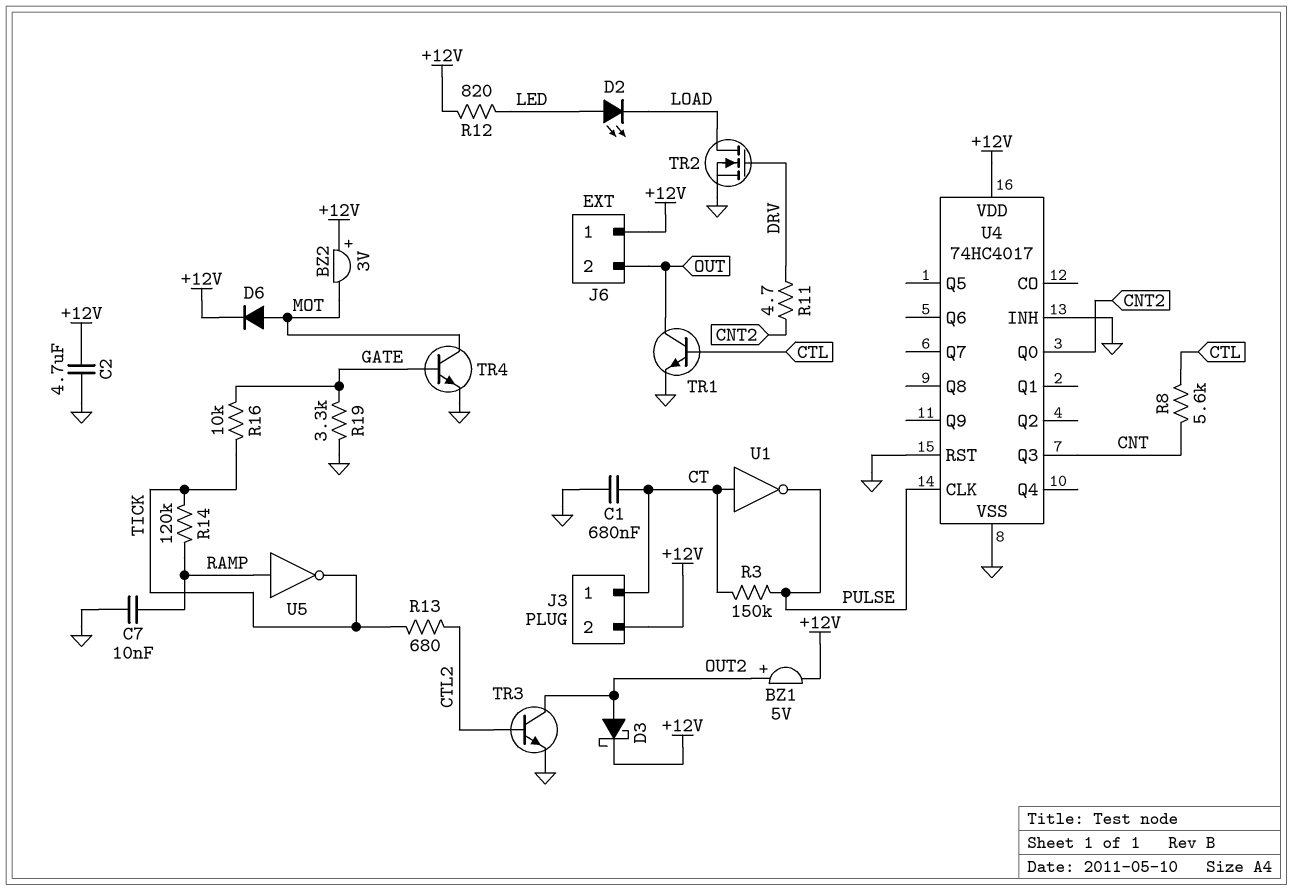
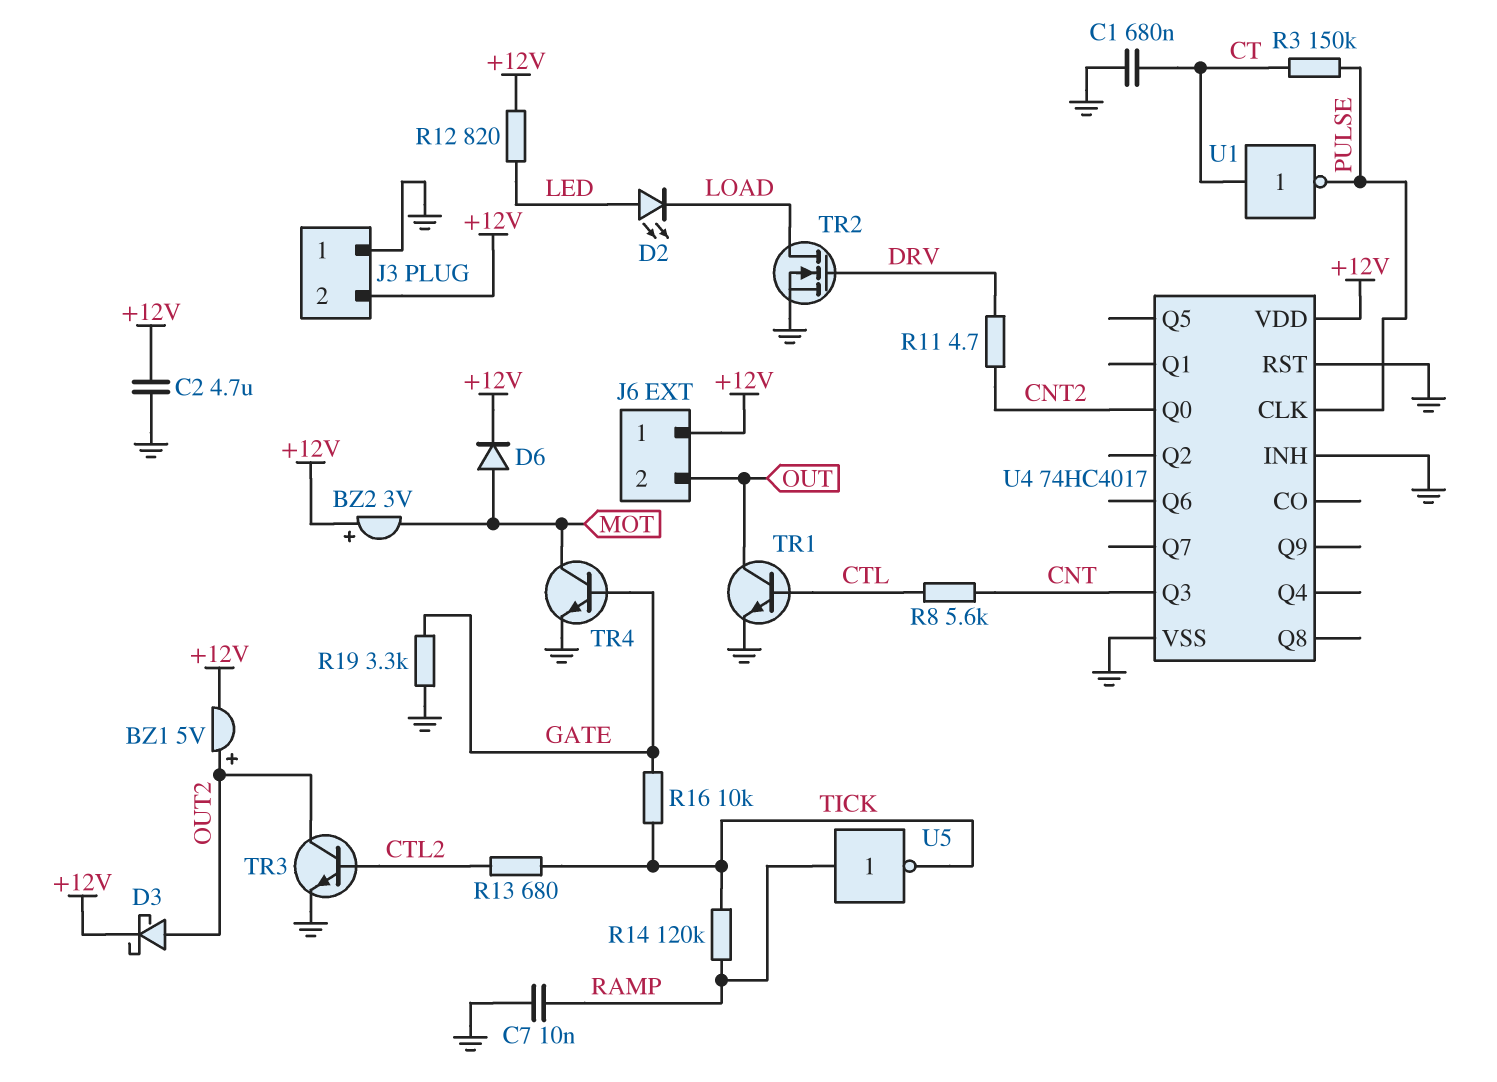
J3 pin 1: CT -> GND

